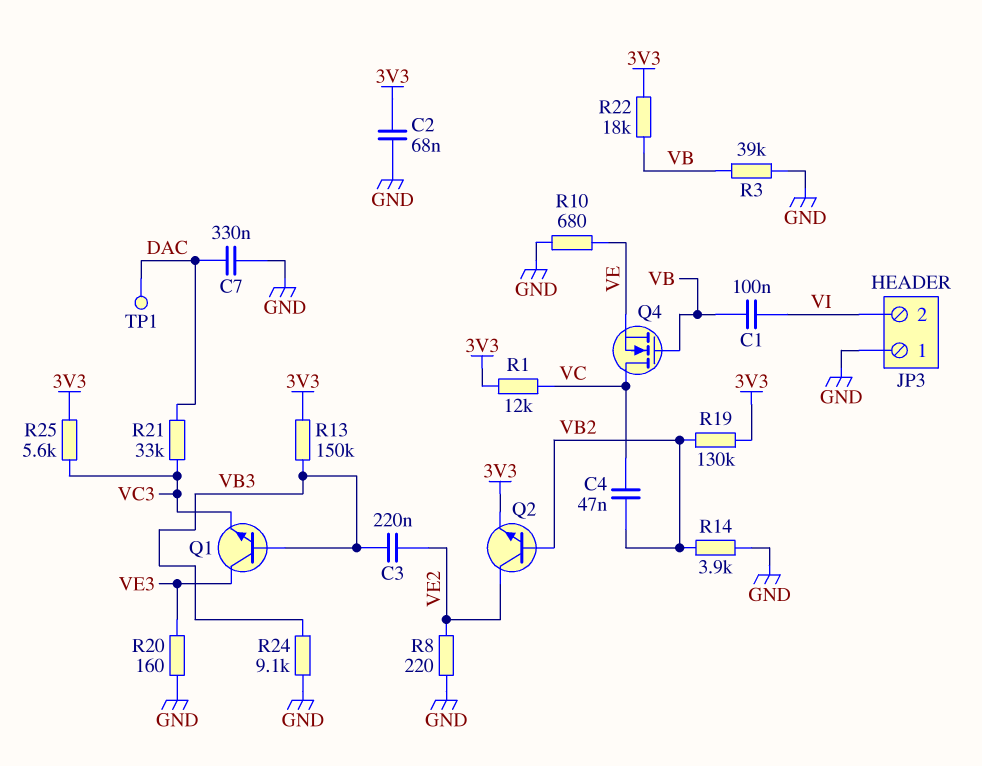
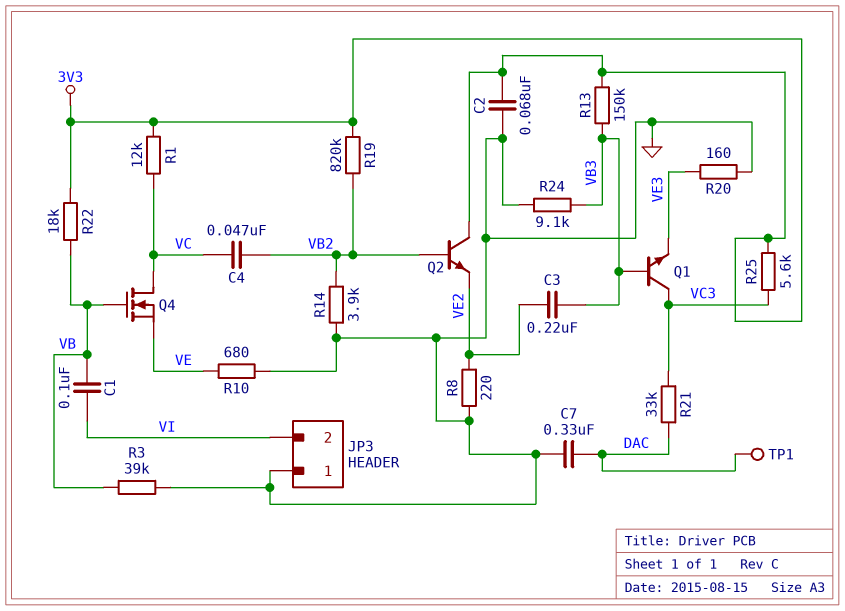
Q1: NPN (B VB3, C VE3, E VC3) -> NPN (B VB3, C VC3, E VE3)
Q2: NPN (B VB2, C VE2, E 3V3) -> NPN (B VB2, C 3V3, E VE2)
R19: 130k (3V3, VB2) -> 820k (3V3, VB2)

